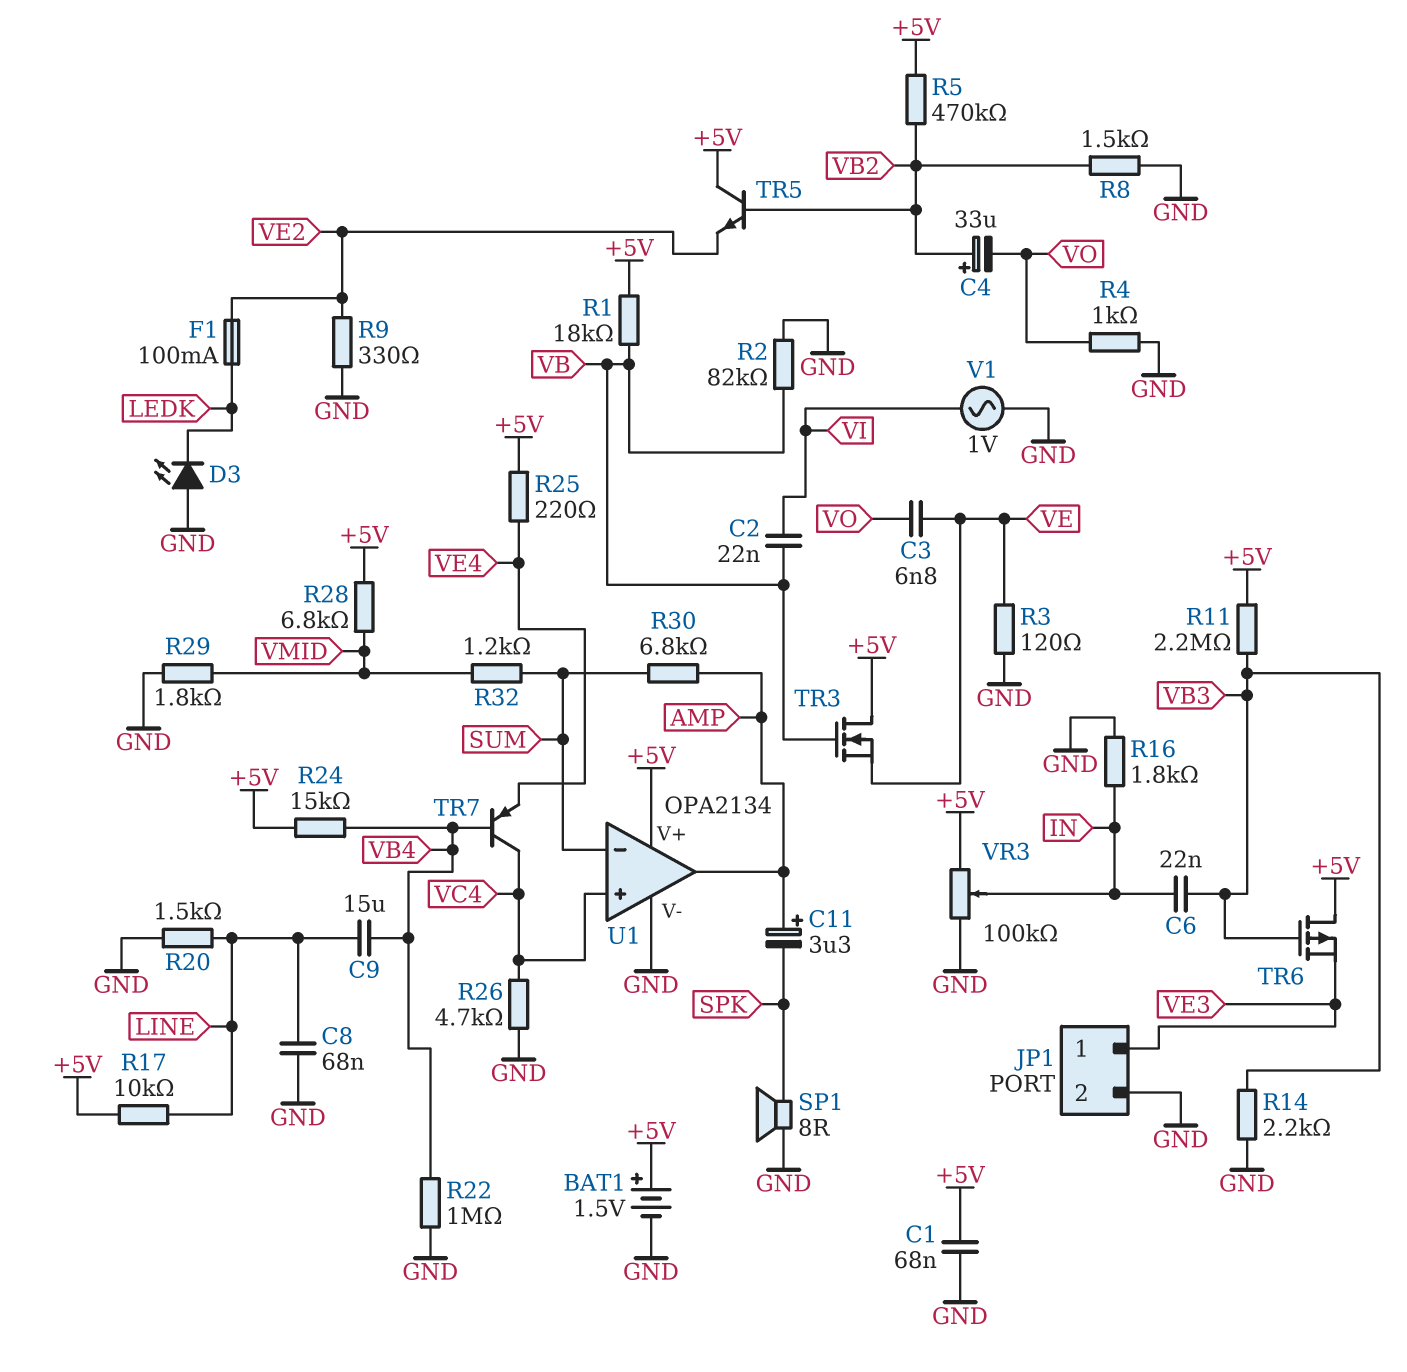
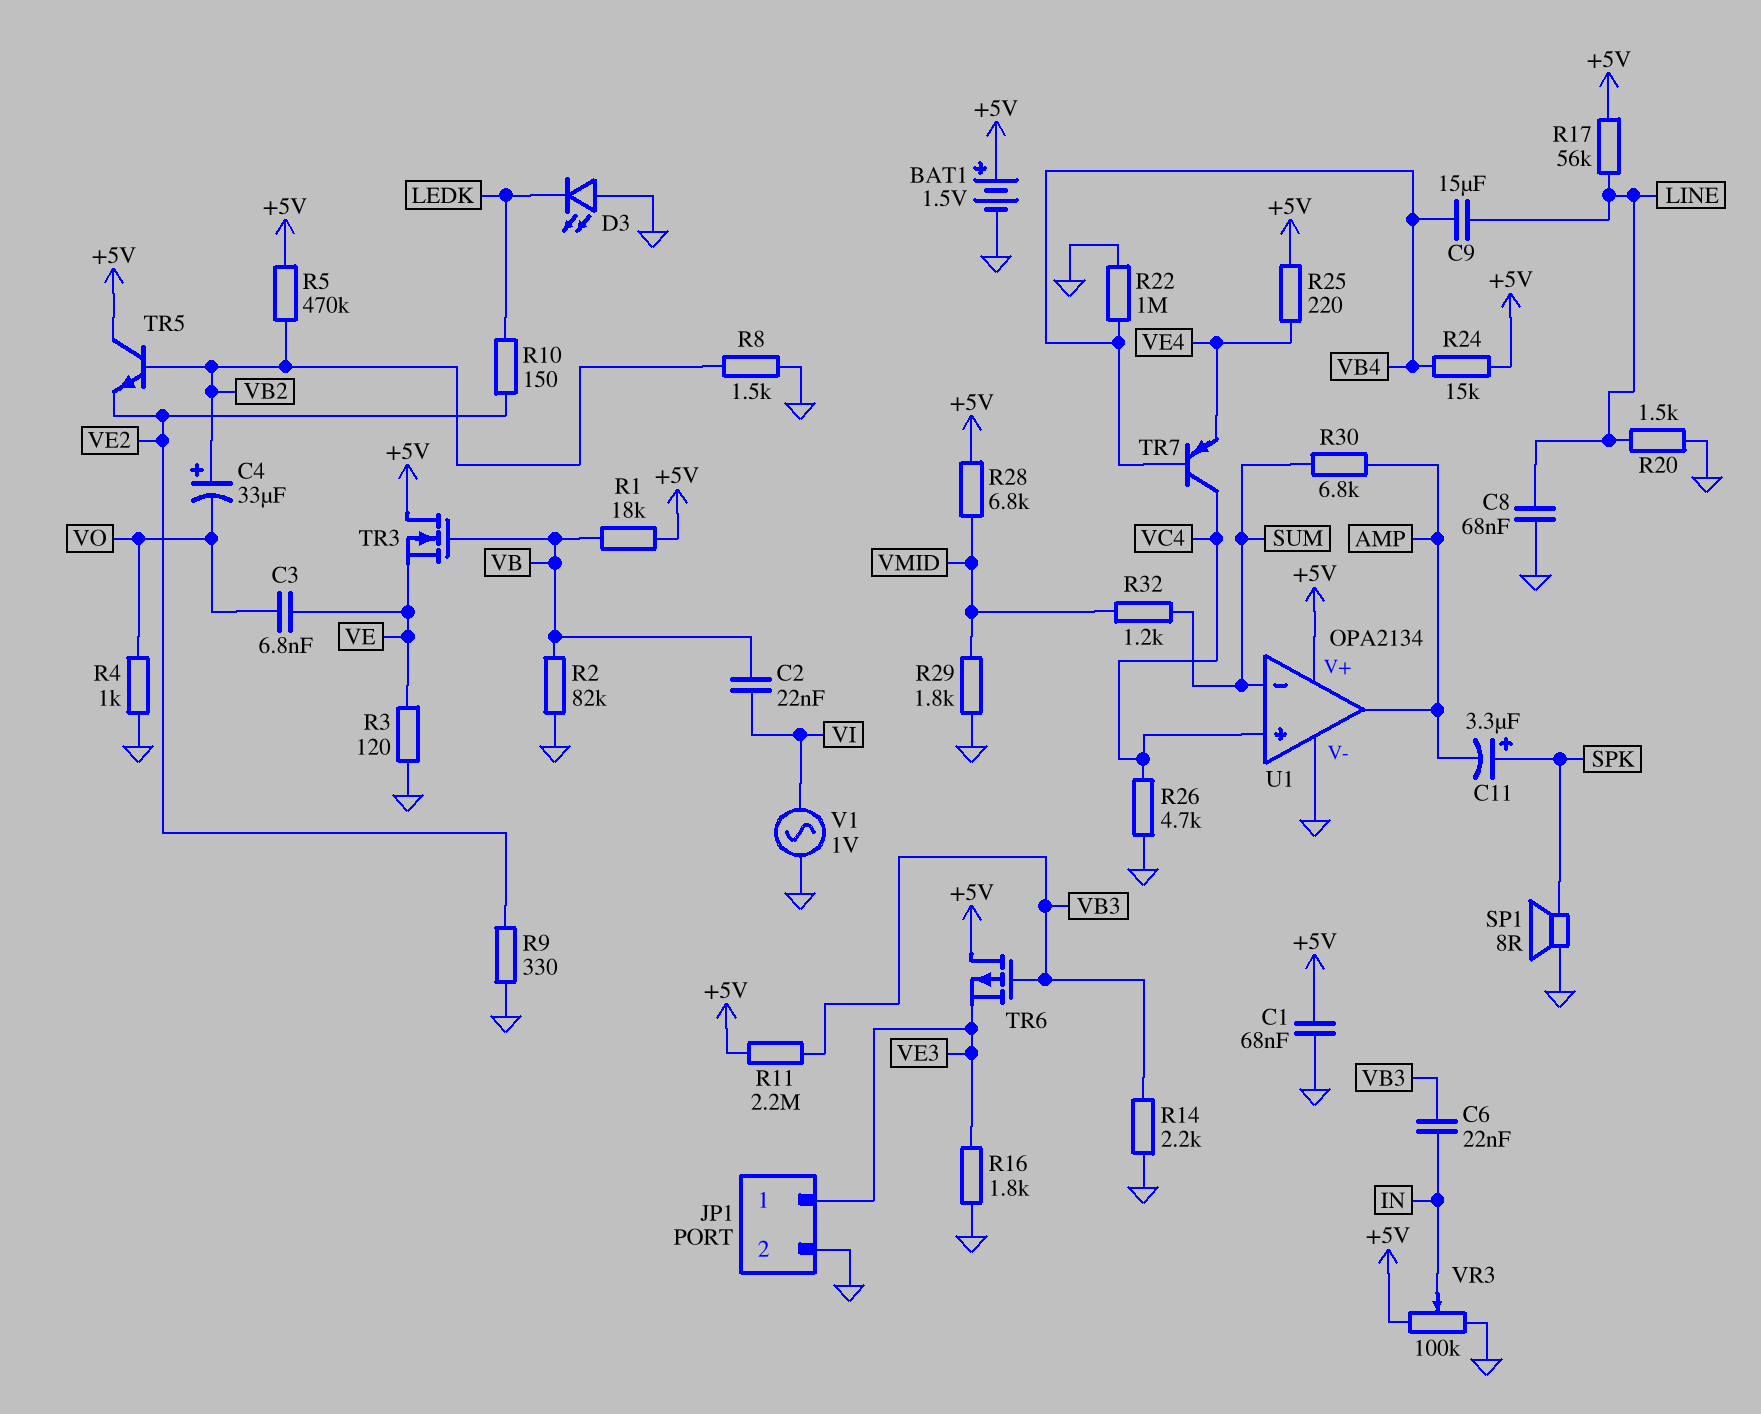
C11: 3.3uF (plus AMP, minus SPK) -> 3.3uF (plus SPK, minus AMP)
F1: 100mA (LEDK, VE2) -> none
R10: none -> 150 (LEDK, VE2)
R16: 1.8k (GND, IN) -> 1.8k (GND, VE3)
R17: 10k (+5V, LINE) -> 56k (+5V, LINE)

